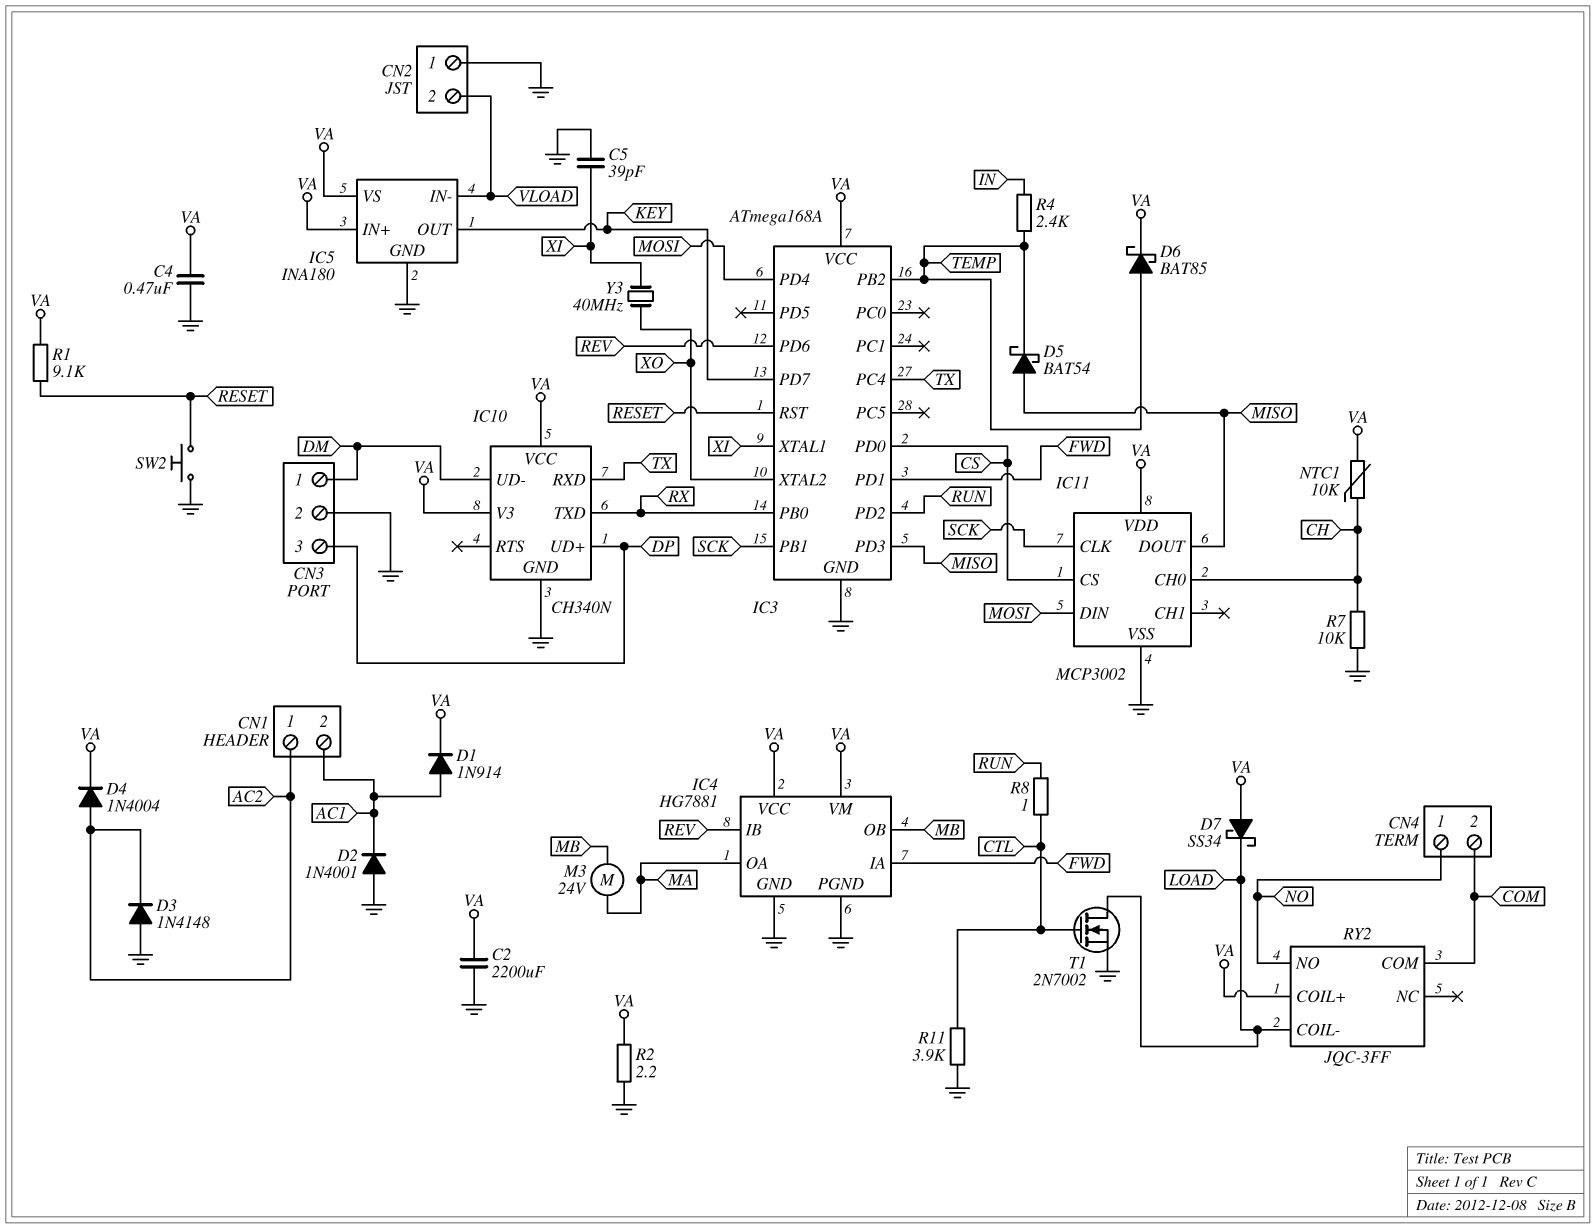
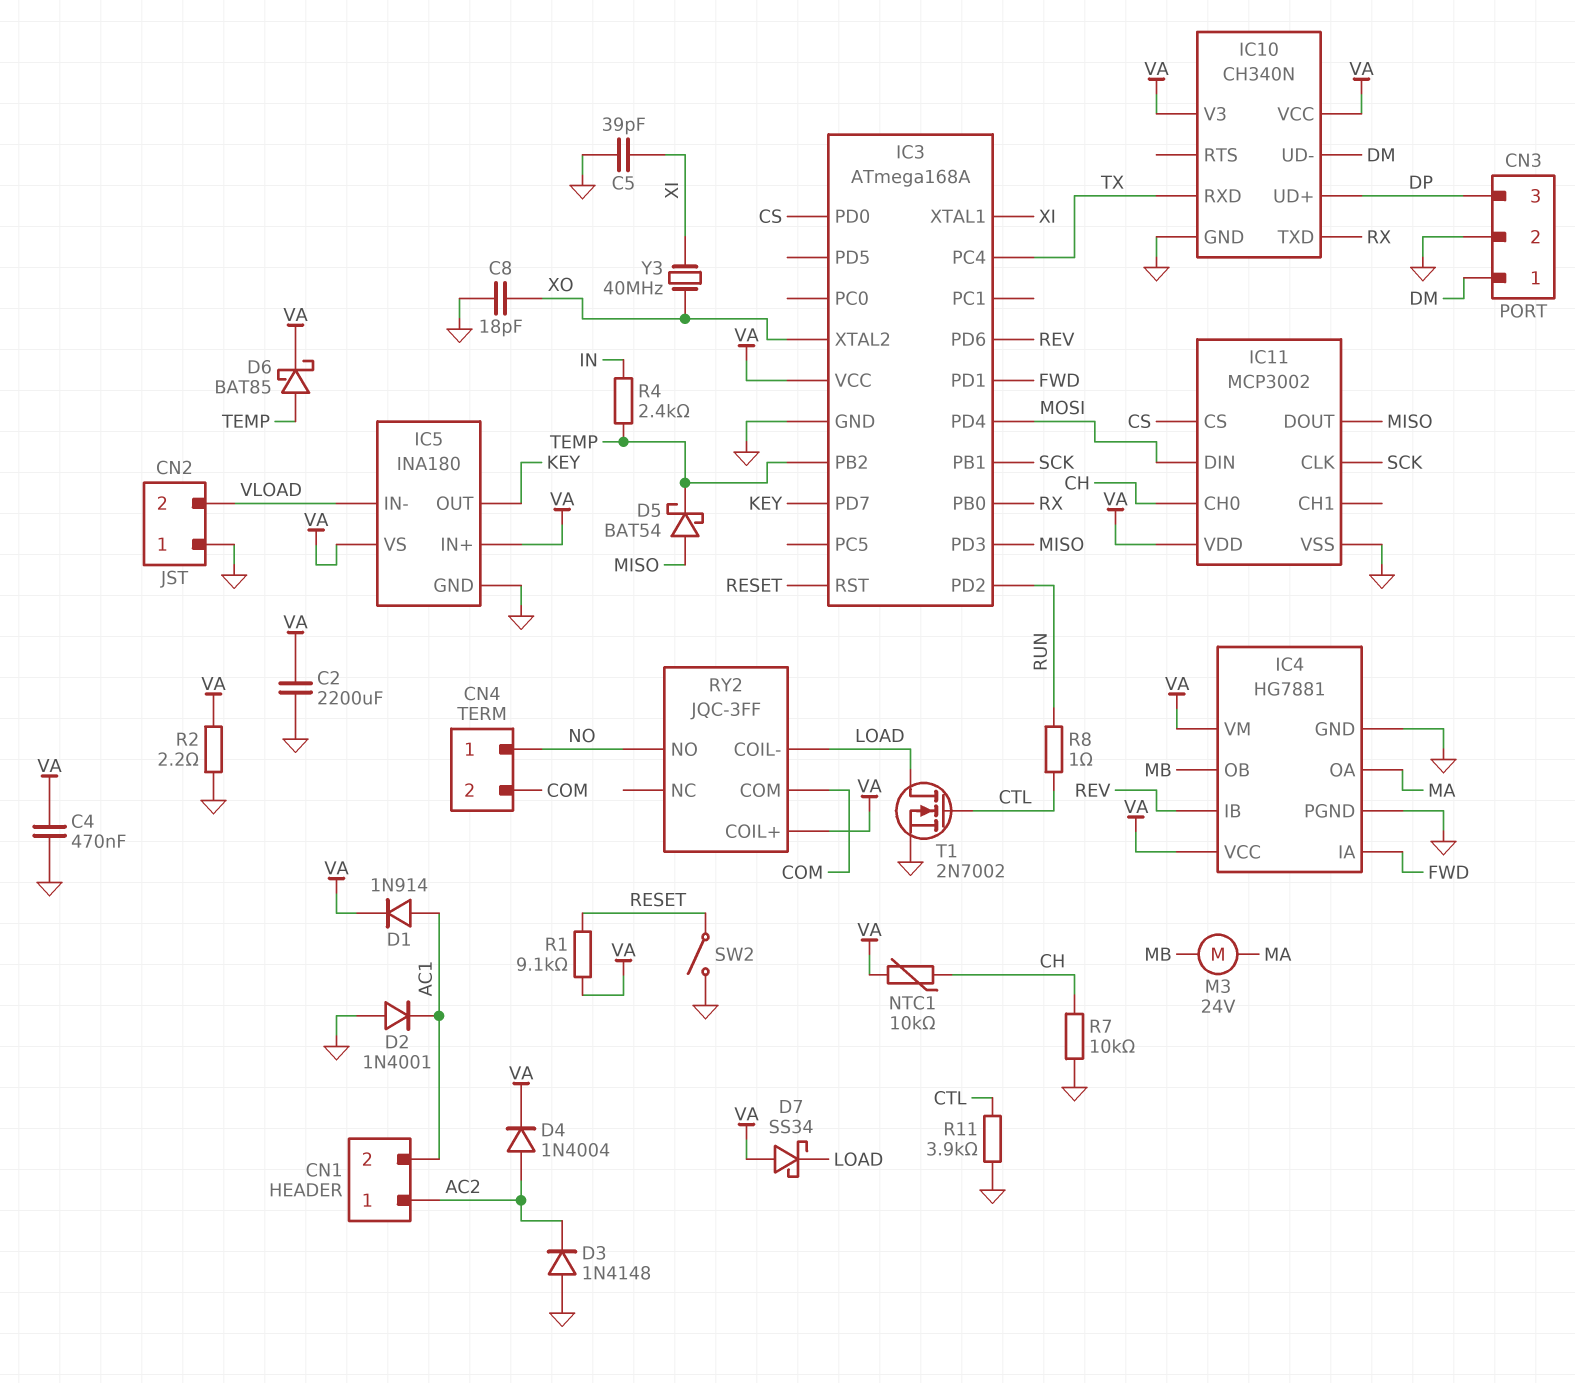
C8: none -> 18pF (GND, XO)
SW2: button (GND, RESET) -> switch (GND, RESET)

